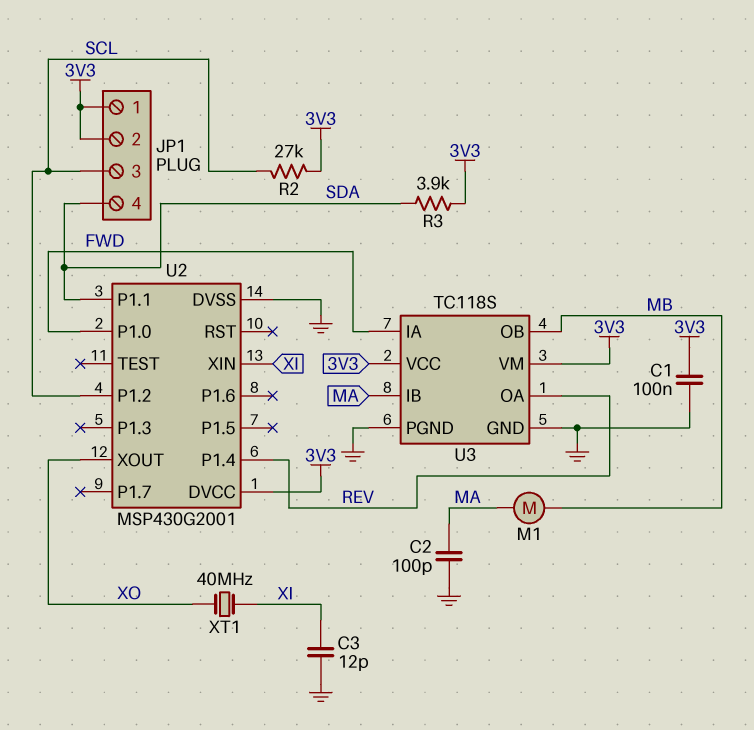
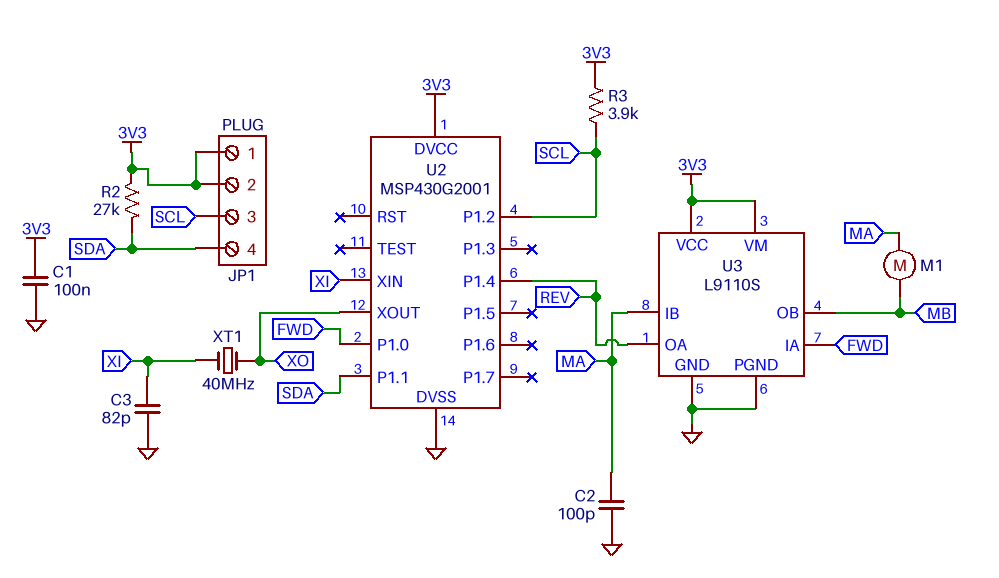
C3: 12pF (GND, XI) -> 82pF (GND, XI)
R2: 27k (3V3, SCL) -> 27k (3V3, SDA)
R3: 3.9k (3V3, SDA) -> 3.9k (3V3, SCL)
U3: TC118S -> L9110S

